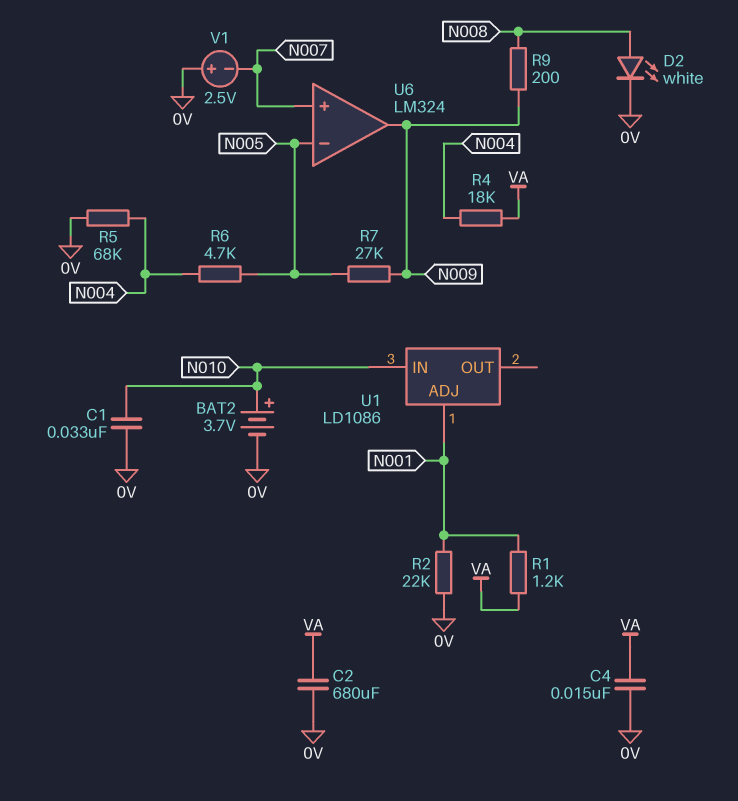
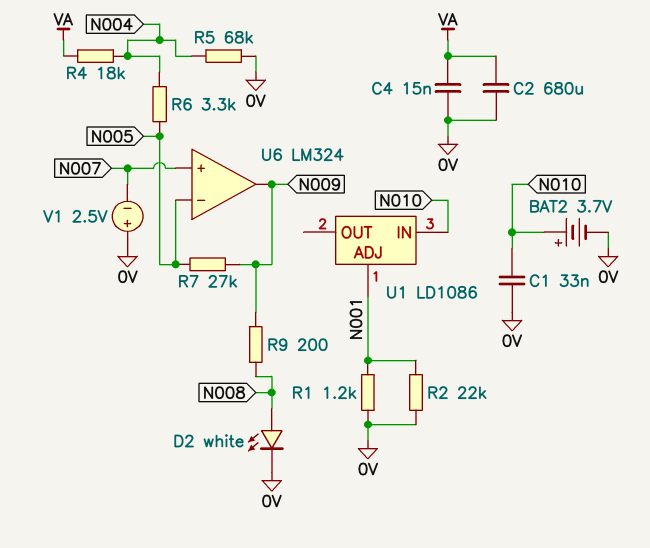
R1: 1.2k (N001, VA) -> 1.2k (0V, N001)
R6: 4.7k (N004, N005) -> 3.3k (N004, N005)

